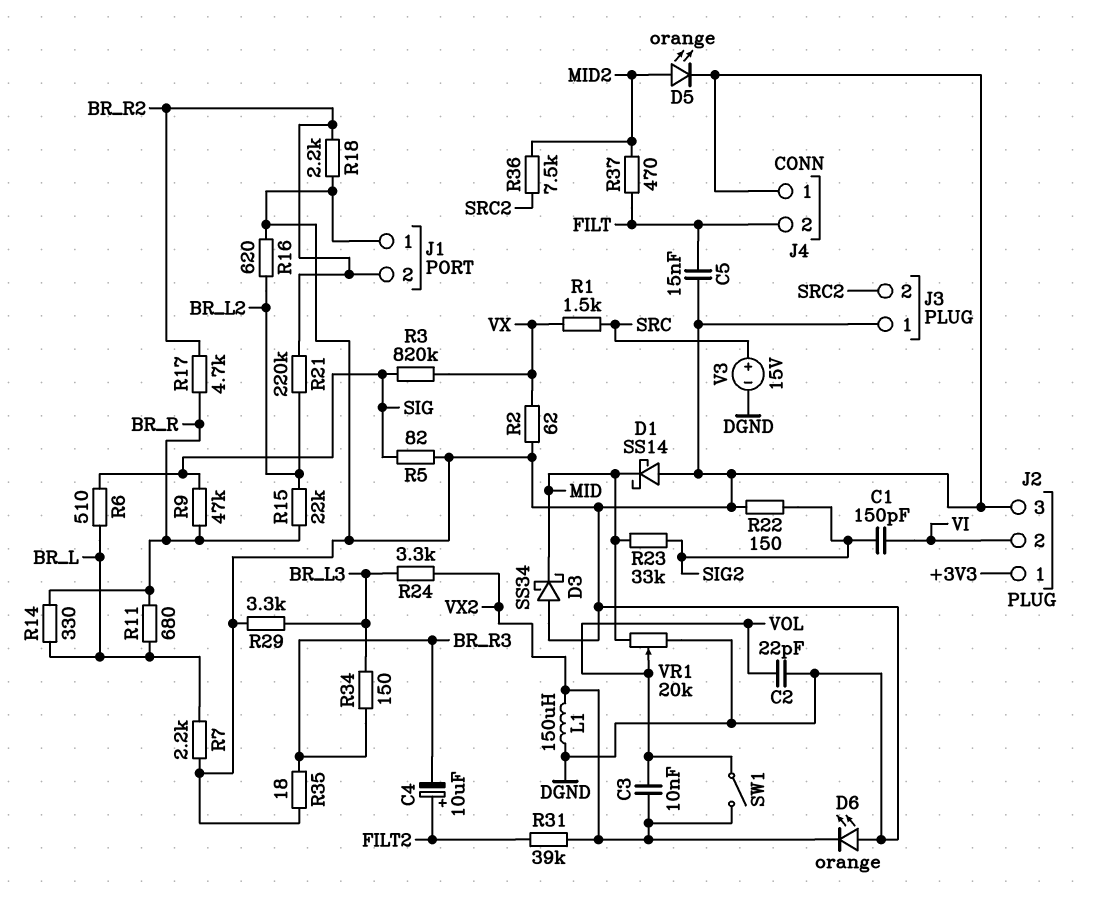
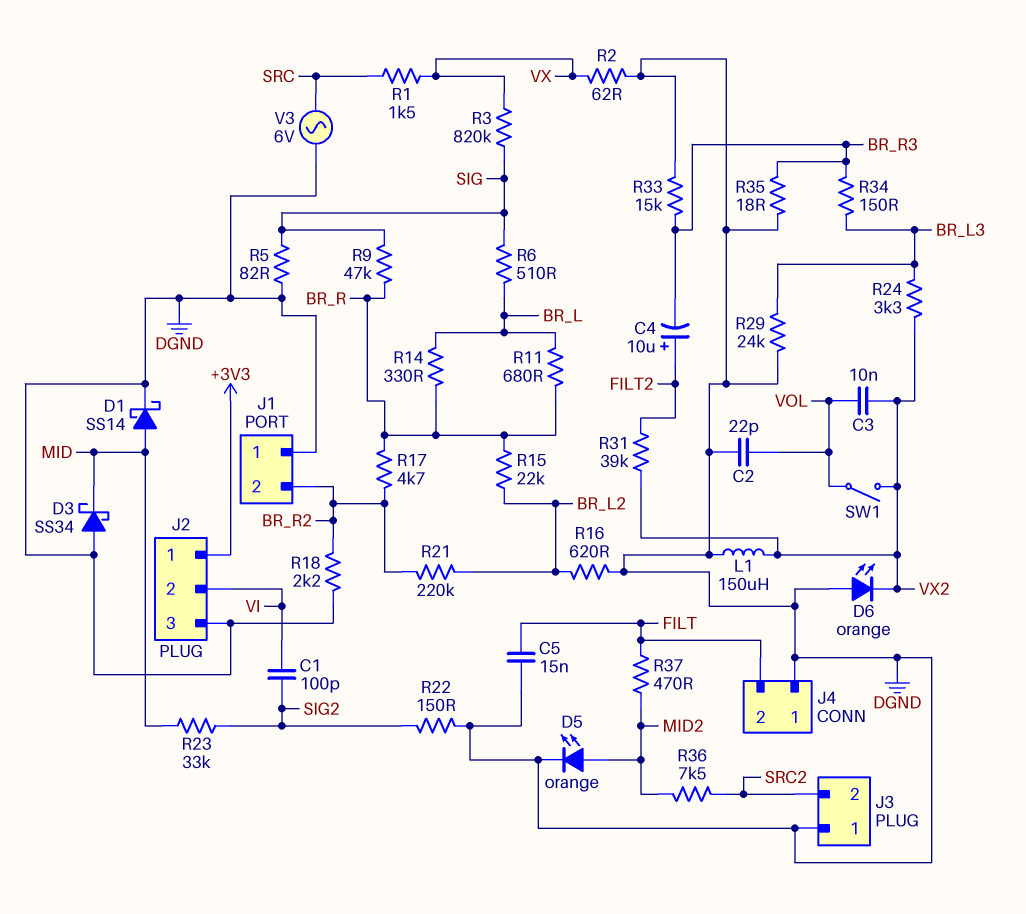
C1: 150pF (SIG2, VI) -> 100pF (SIG2, VI)
D1: schottky SS14 (A DGND, K MID) -> schottky SS14 (A MID, K DGND)
R7: 2.2k (BR_L, DGND) -> none
R29: 3.3k (BR_L3, DGND) -> 24k (BR_L3, DGND)
R33: none -> 15k (BR_R3, DGND)
V3: 15V (plus SRC, minus DGND) -> AC 6V (DGND, SRC)
VR1: 20k (DGND, MID, wiper VOL) -> none

